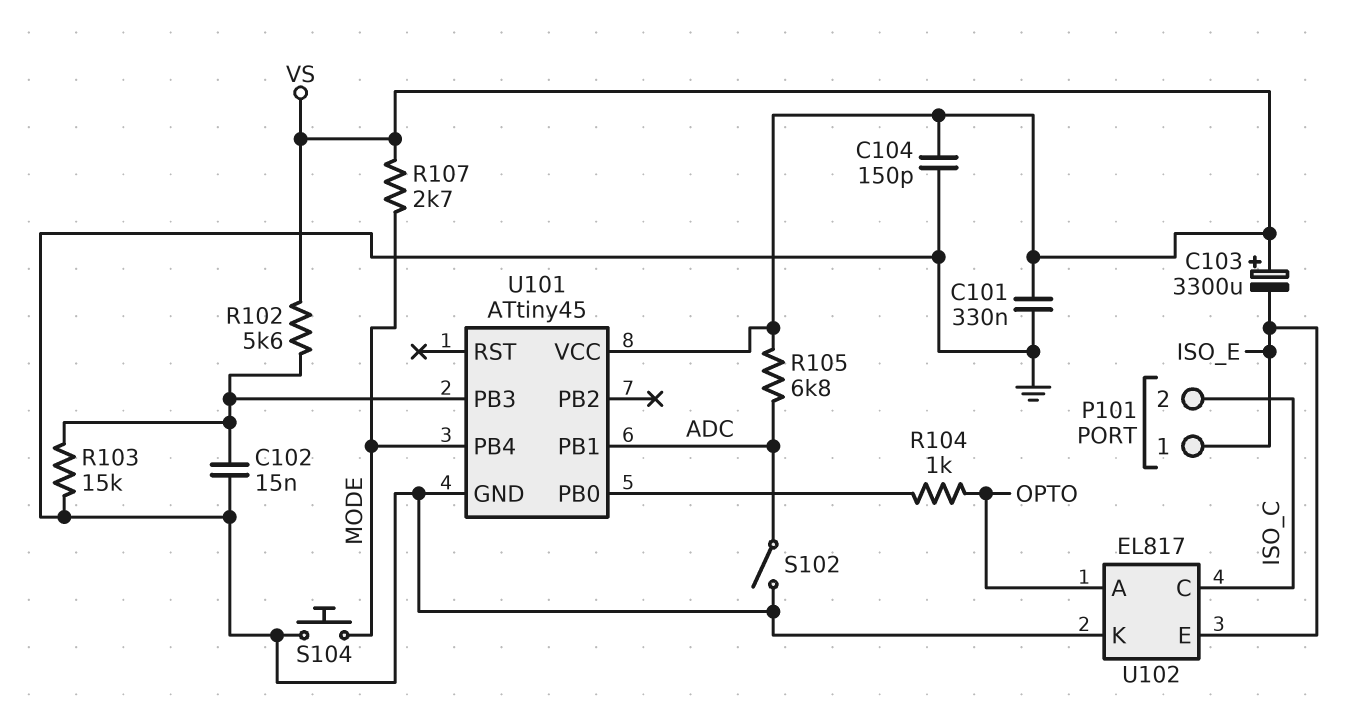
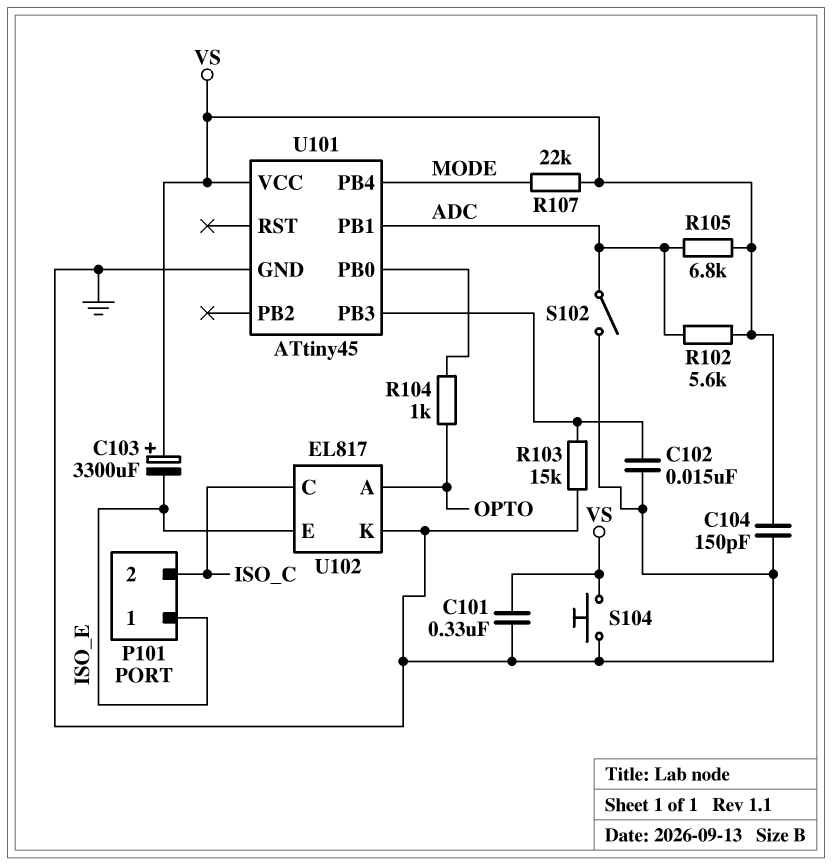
R102: 5.6k (U101/PB3, VS) -> 5.6k (ADC, VS)
R107: 2.7k (MODE, VS) -> 22k (MODE, VS)
S104: button (GND, MODE) -> button (GND, VS)

